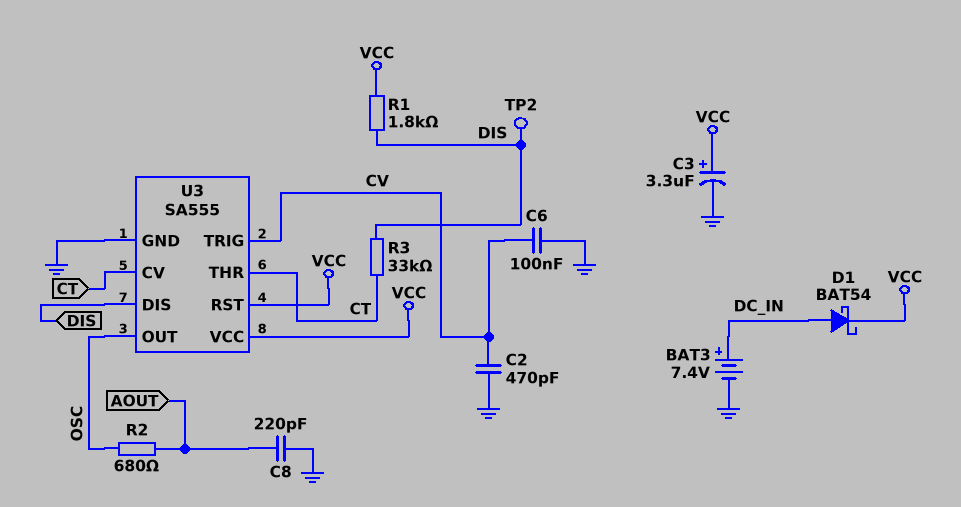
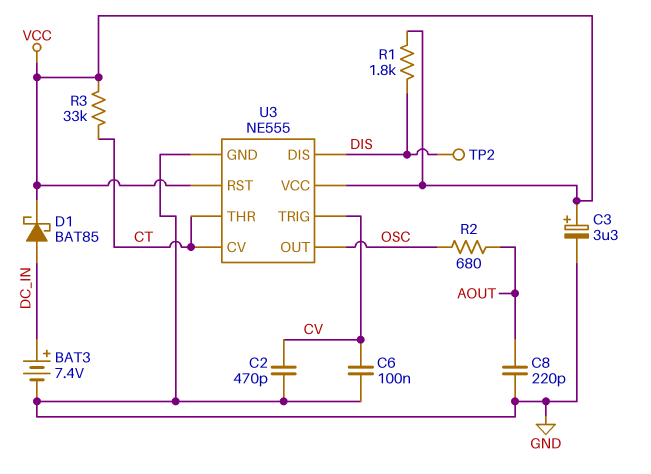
D1: schottky BAT54 (A DC_IN, K VCC) -> schottky BAT85 (A DC_IN, K VCC)
R3: 33k (CT, DIS) -> 33k (CT, VCC)
U3: SA555 -> NE555

